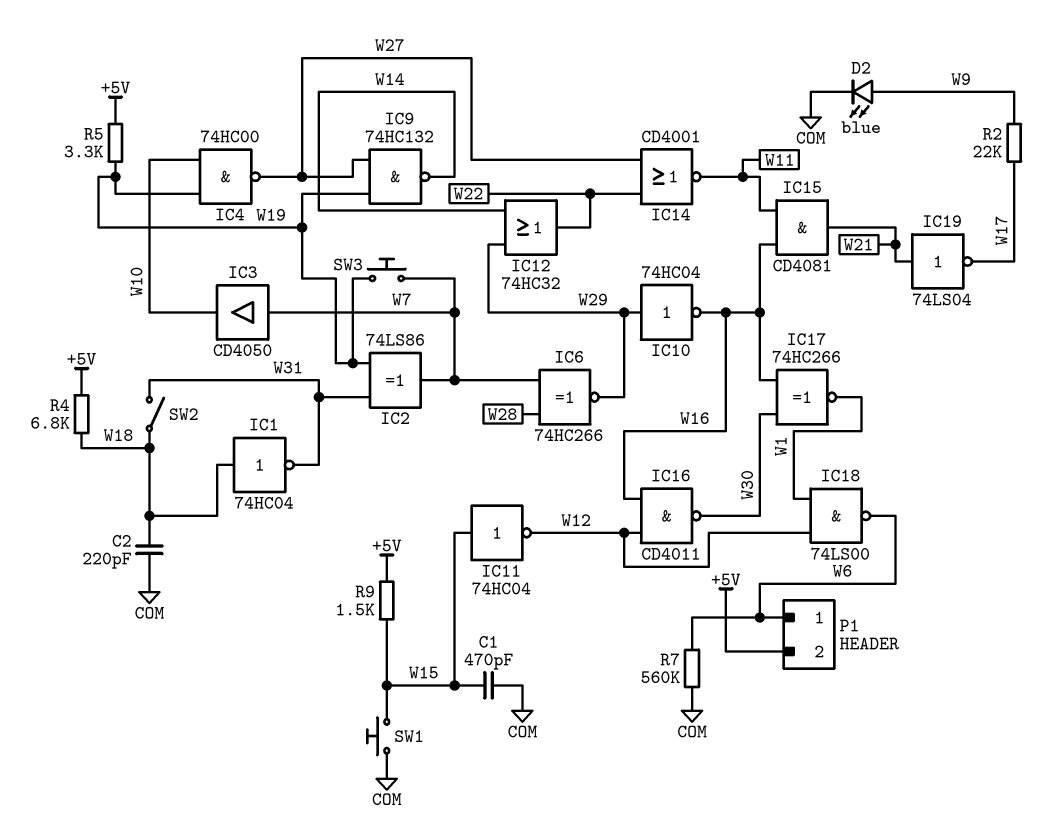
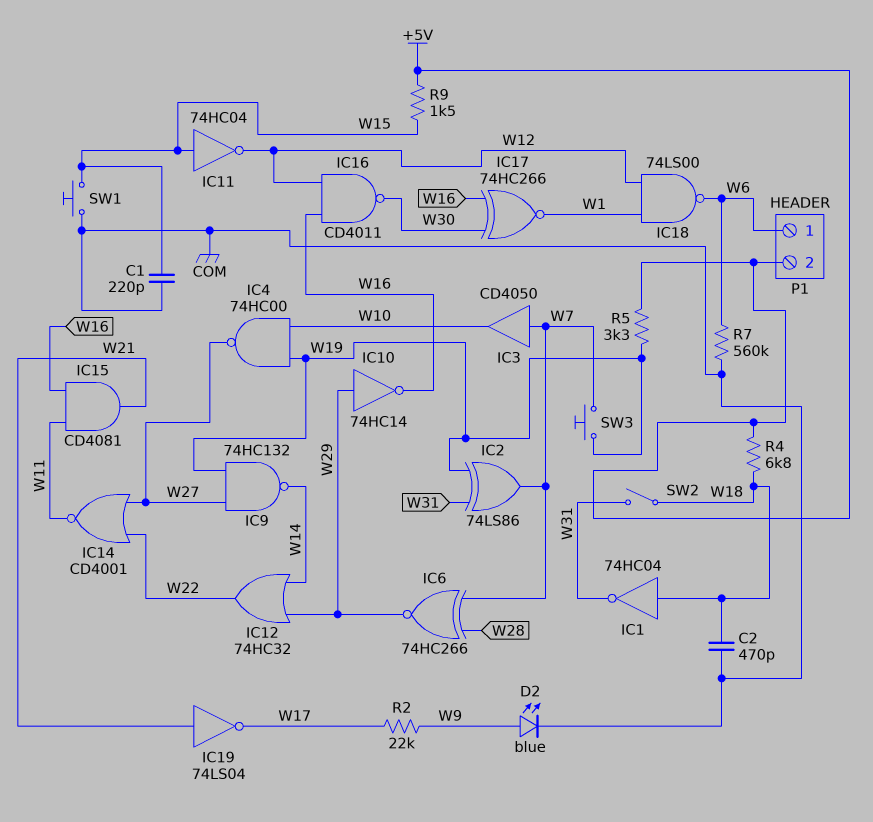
C1: 470pF (COM, W15) -> 220pF (COM, W15)
C2: 220pF (COM, W18) -> 470pF (COM, W18)
IC10: NOT 74HC04 (in W29, out W16) -> NOT 74HC14 (in W29, out W16)

